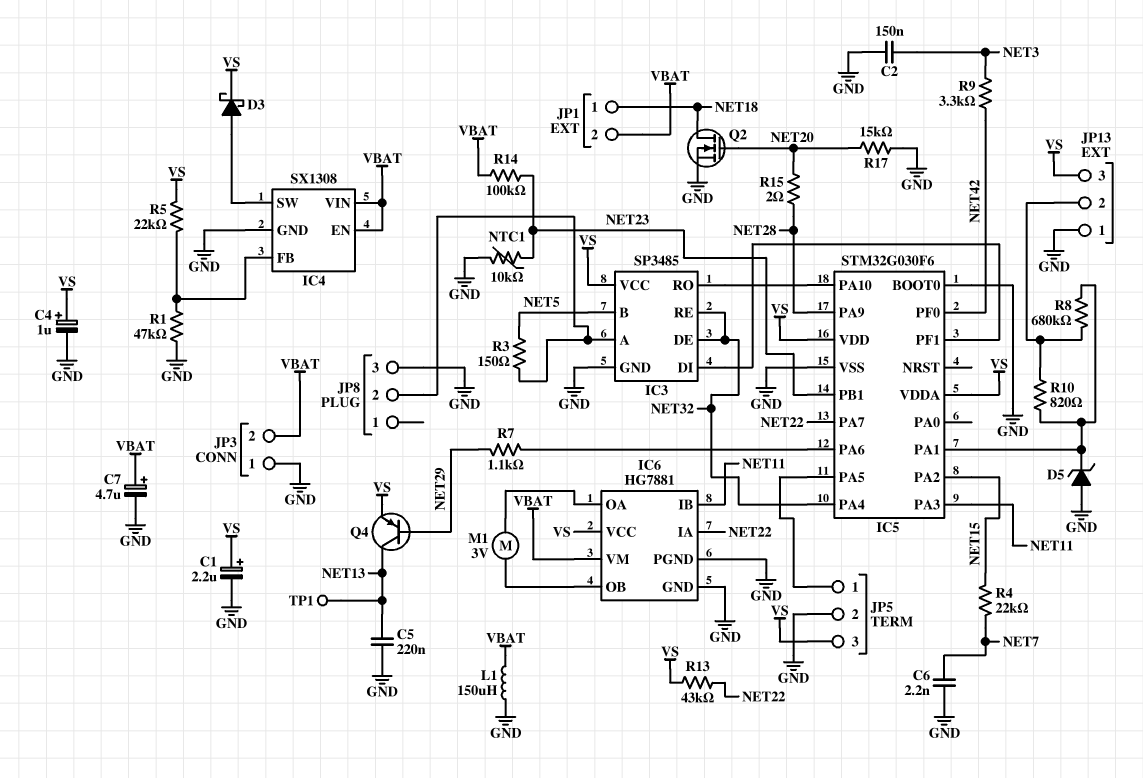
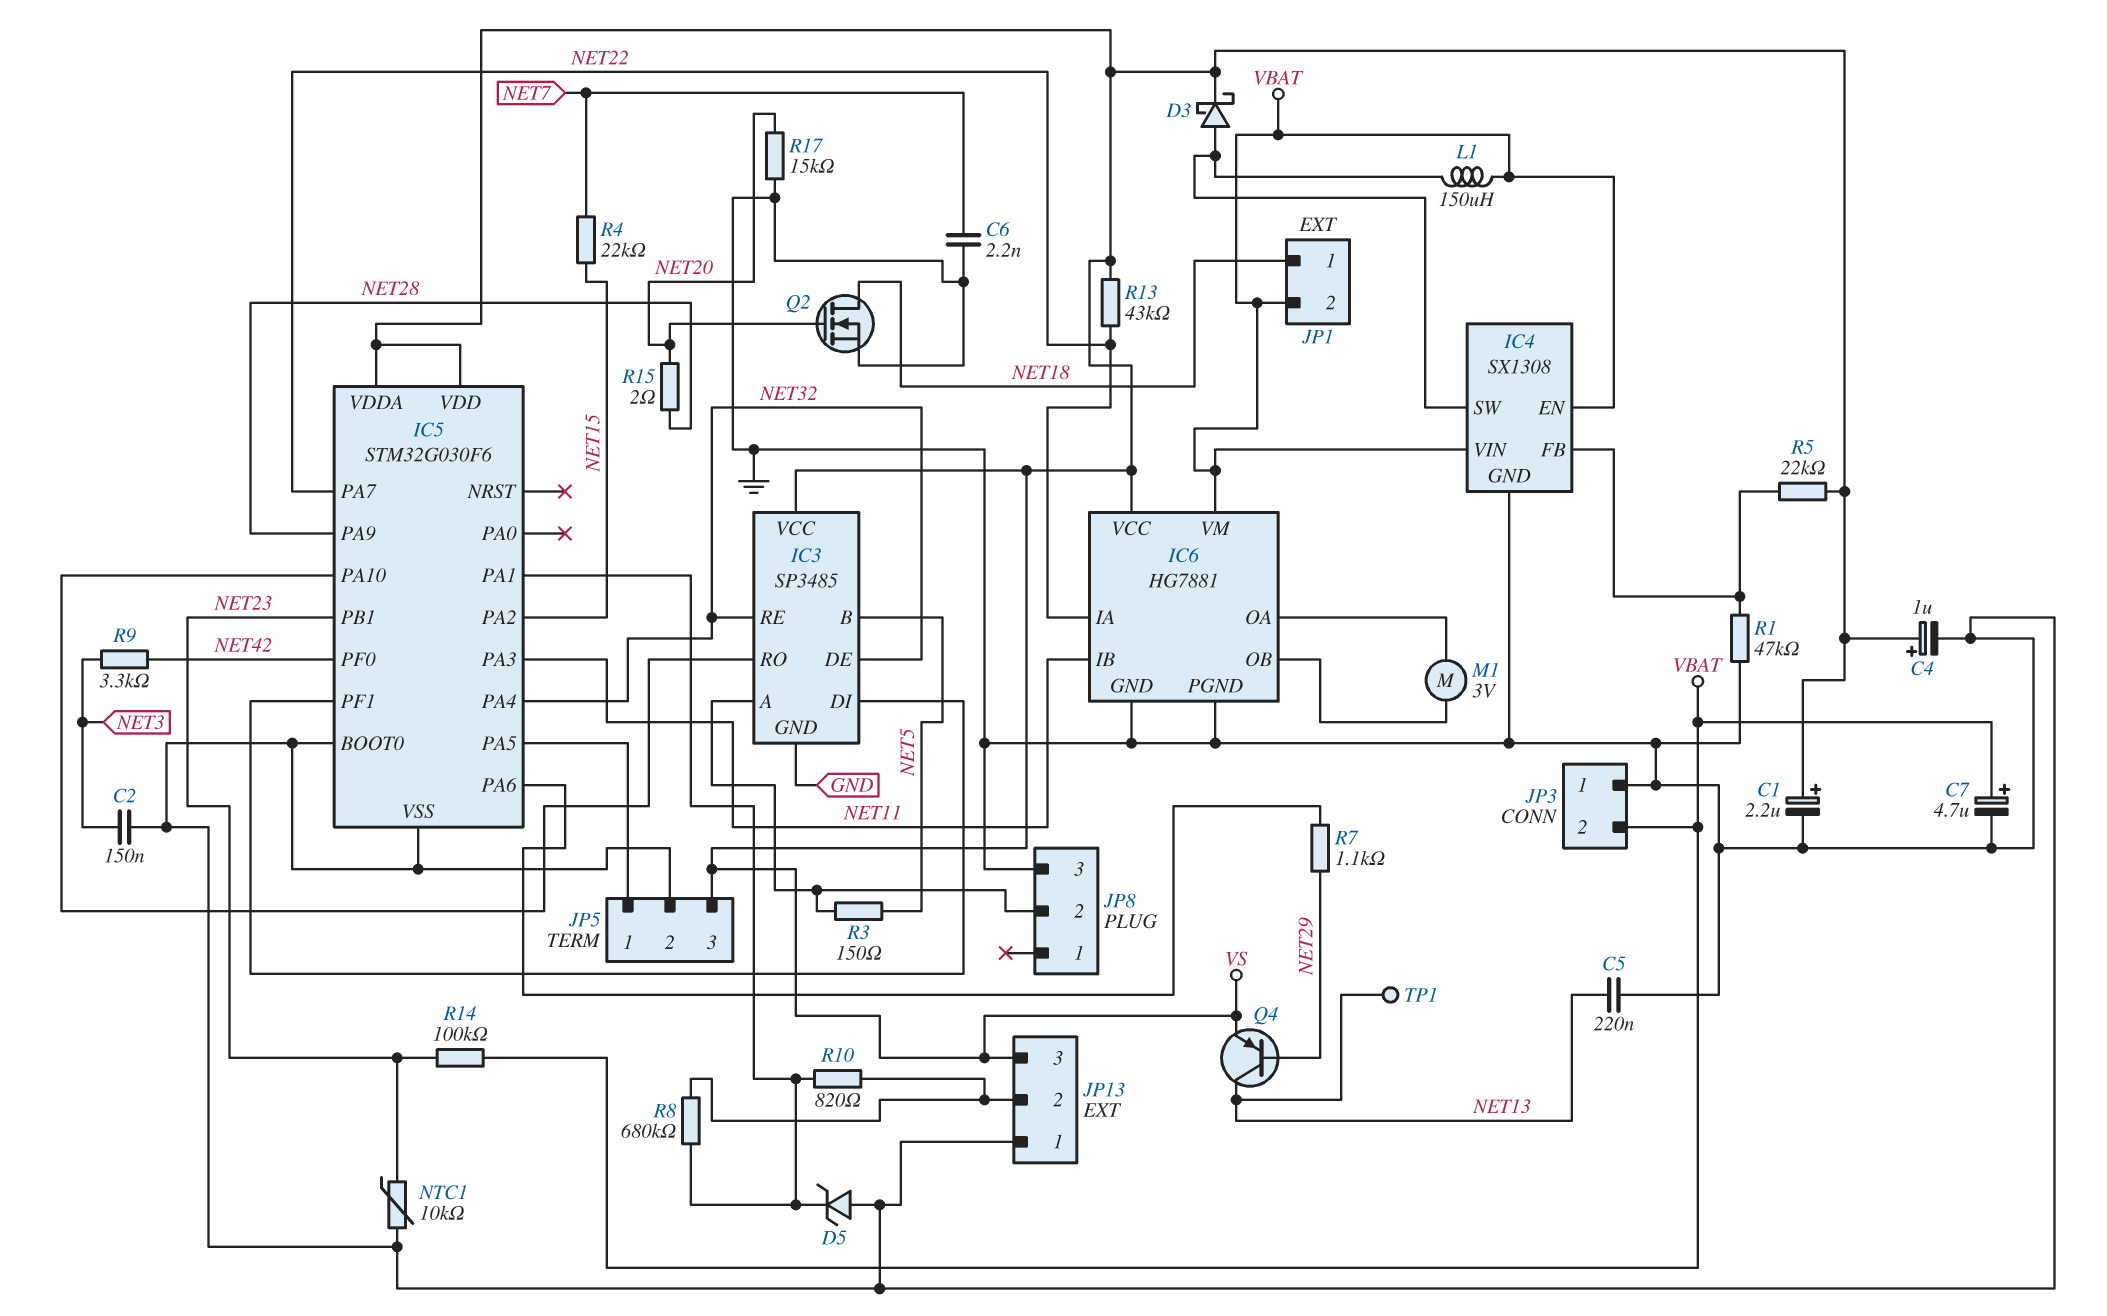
L1: 150uH (GND, VBAT) -> 150uH (IC4/SW, VBAT)

